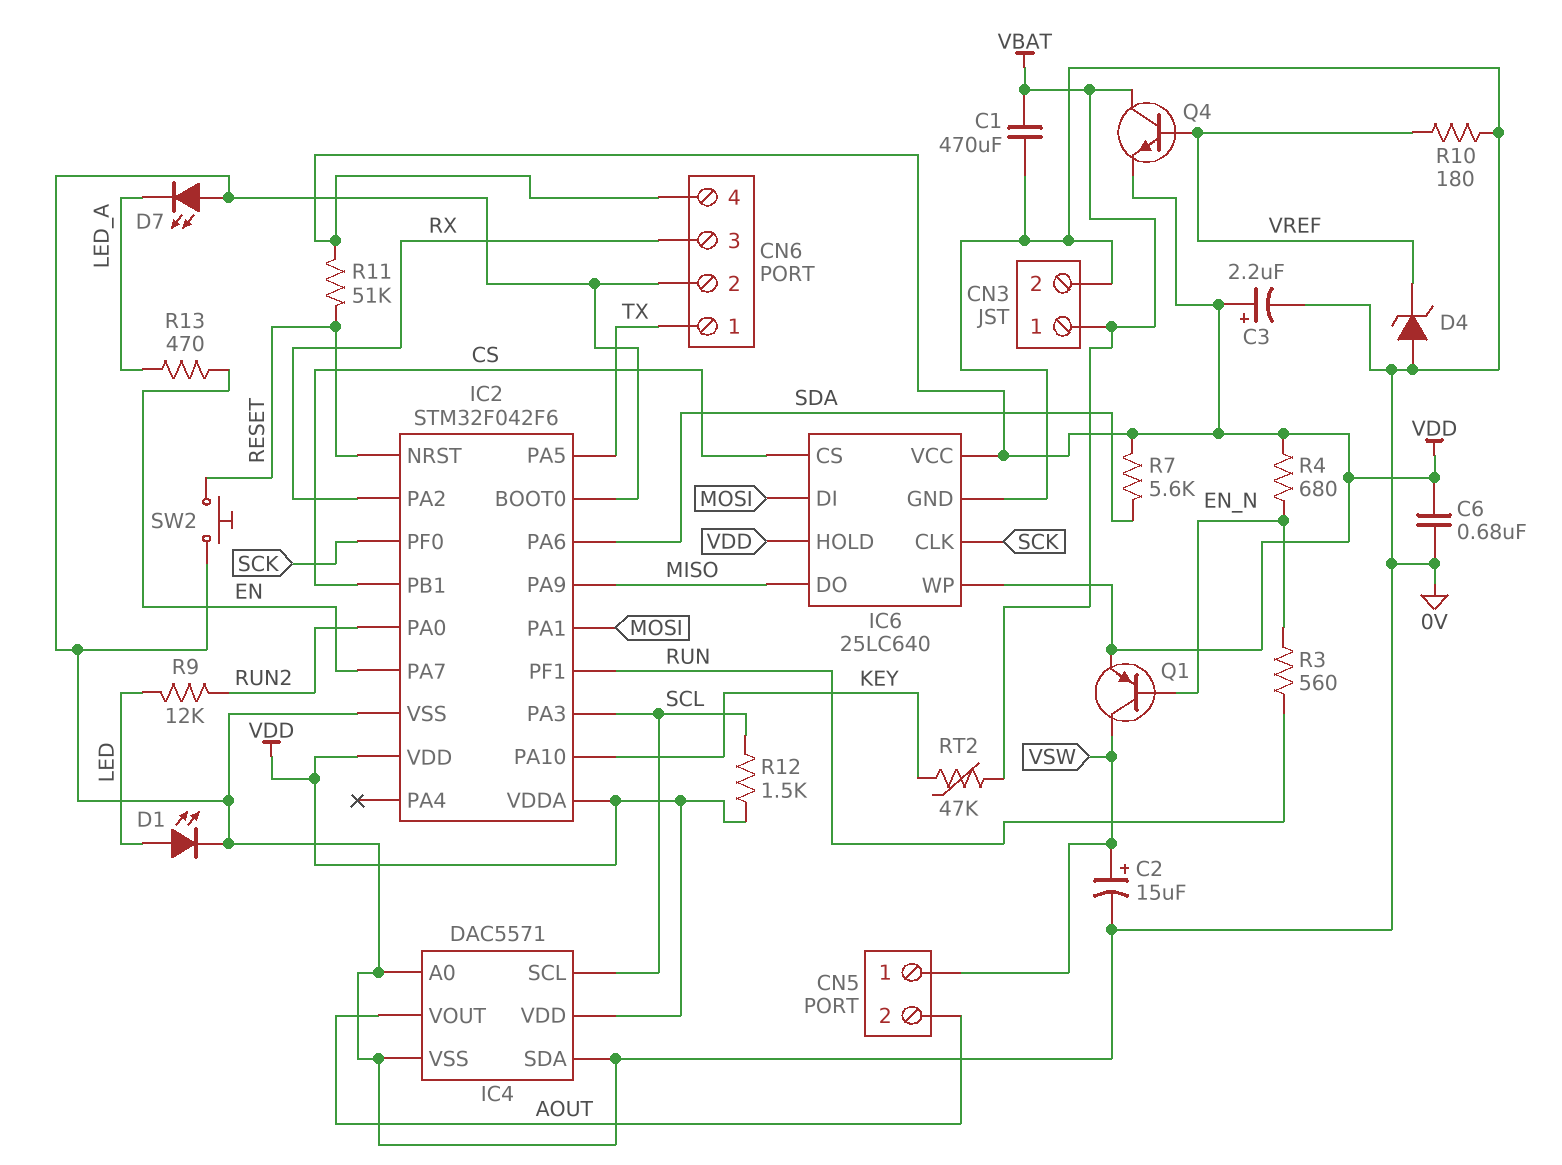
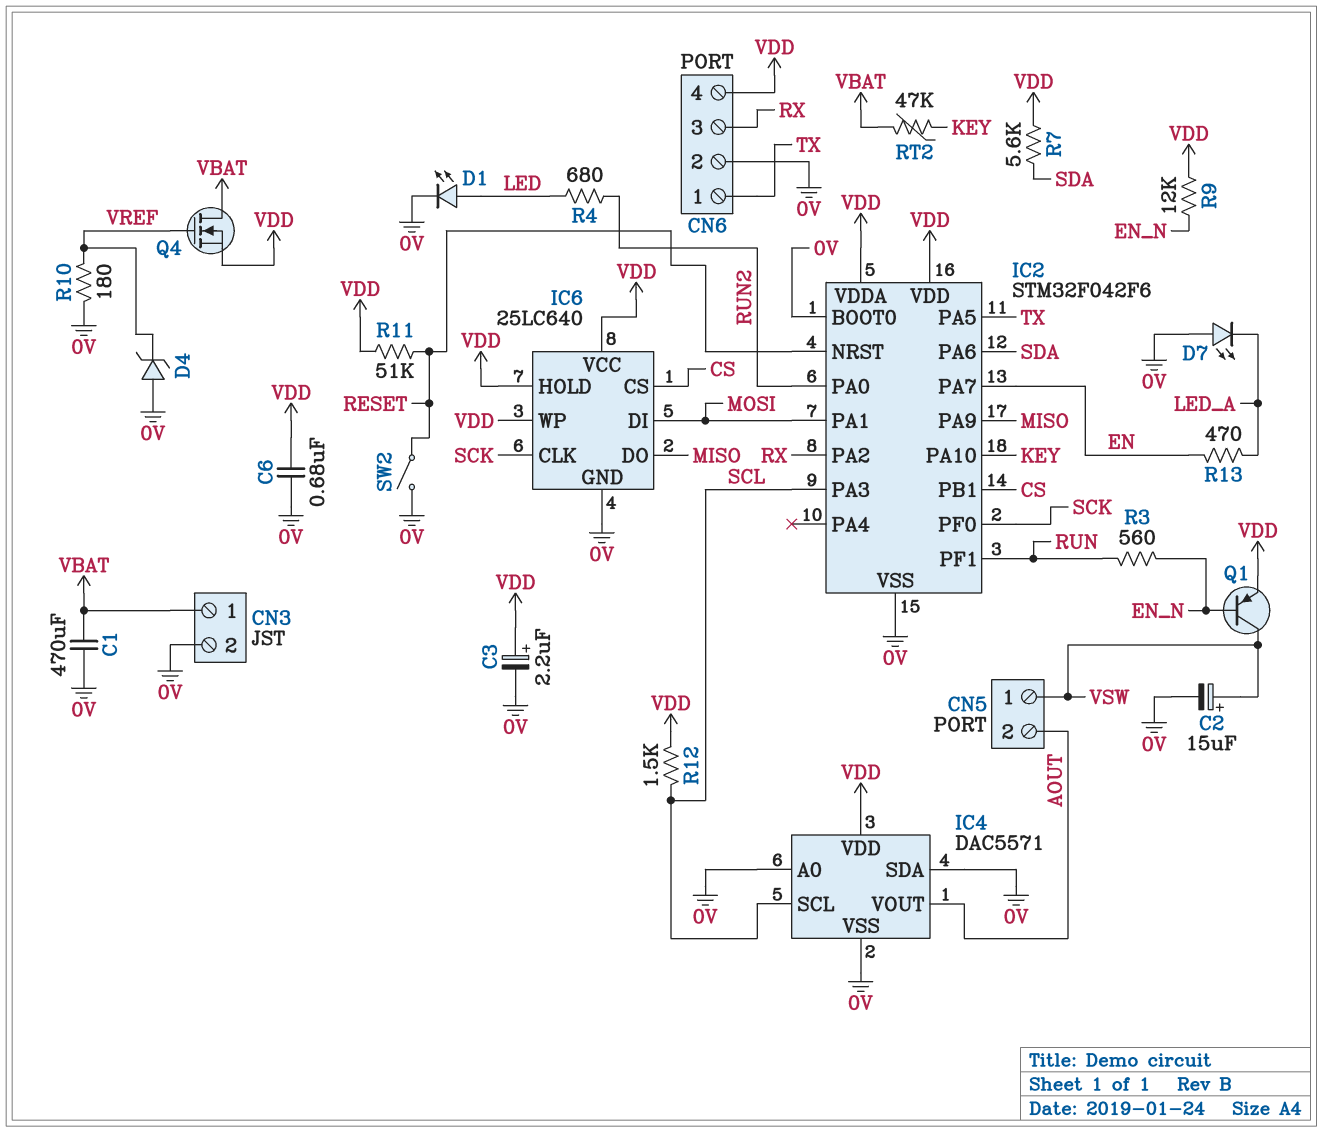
Q4: NPN (B VREF, C VBAT, E VDD) -> NMOS (G VREF, D VBAT, S VDD)
R4: 680 (EN_N, VDD) -> 680 (LED, RUN2)
R9: 12k (LED, RUN2) -> 12k (EN_N, VDD)
SW2: button (0V, RESET) -> switch (0V, RESET)

